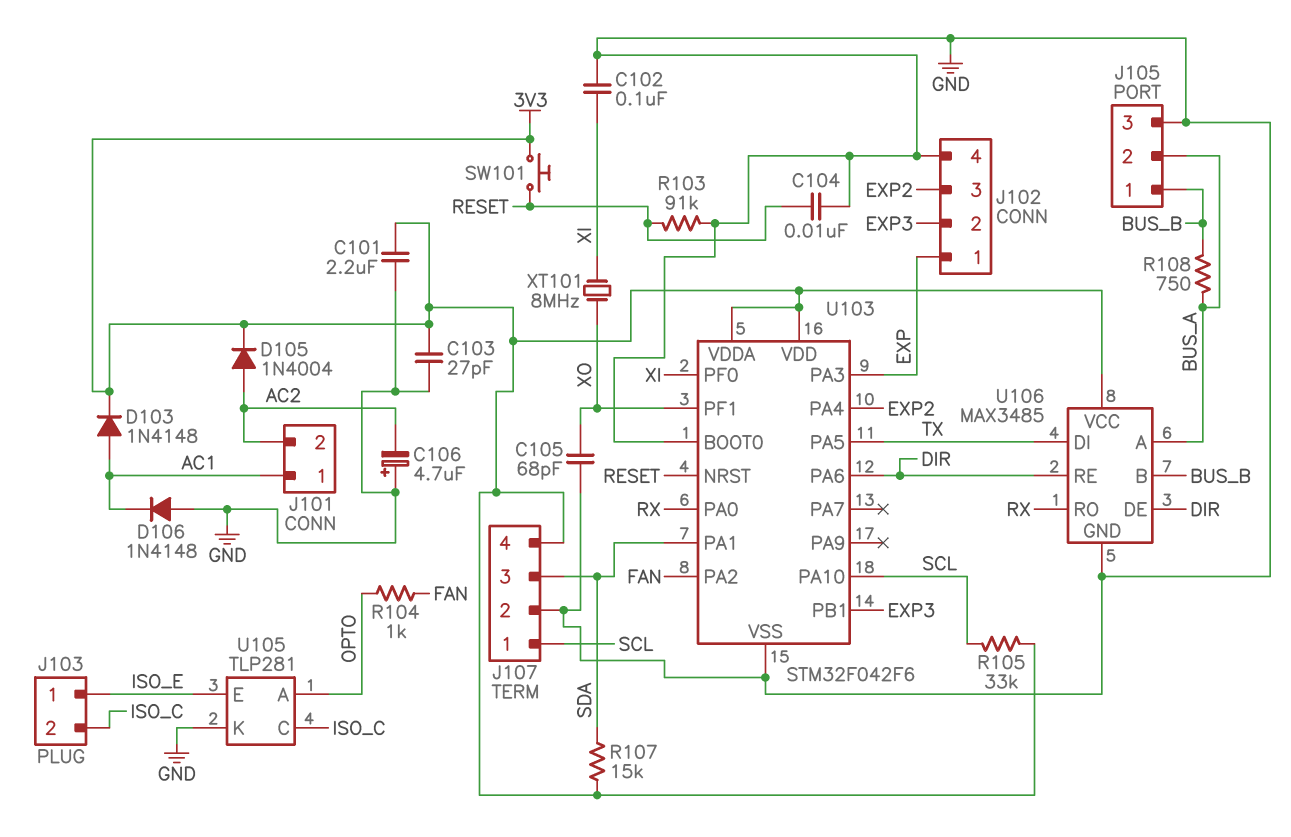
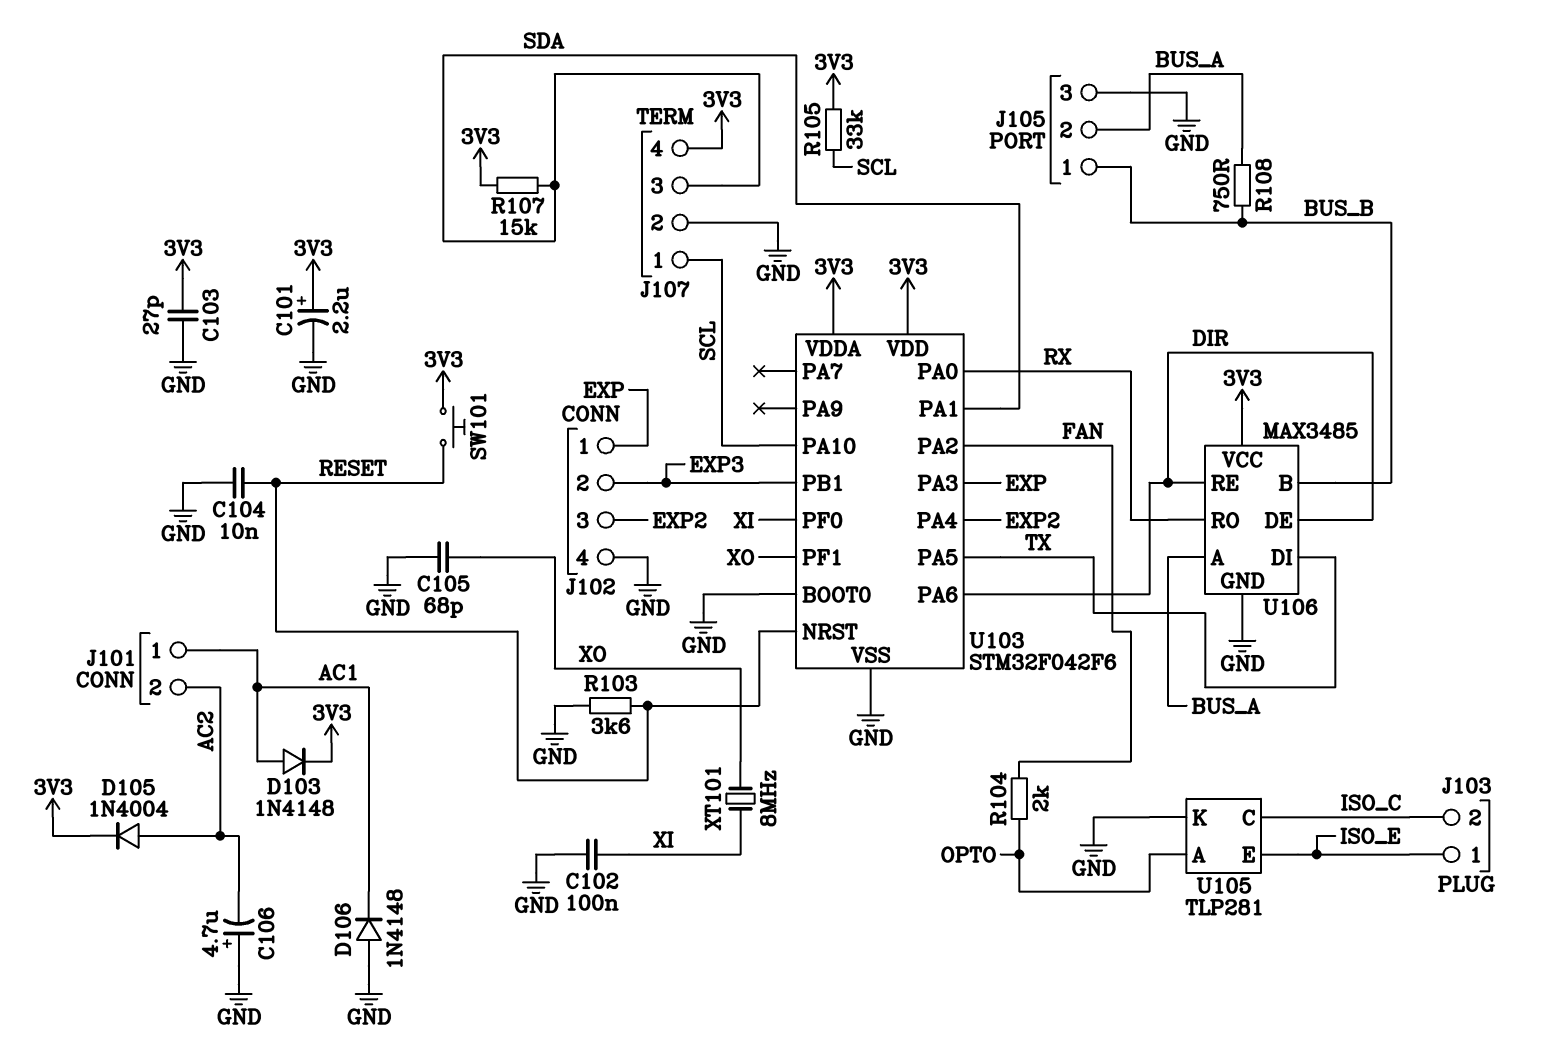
C101: 2.2uF (3V3, GND) -> 2.2uF (plus 3V3, minus GND)
R103: 91k (GND, RESET) -> 3.6k (GND, RESET)
R104: 1k (FAN, OPTO) -> 2k (FAN, OPTO)

